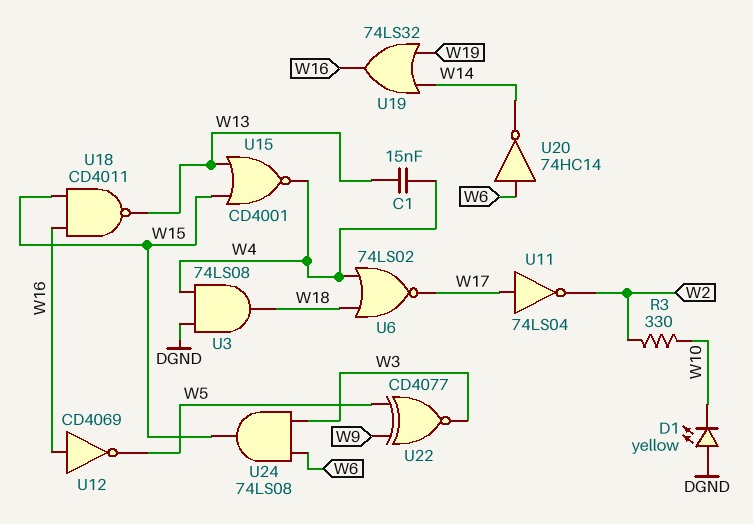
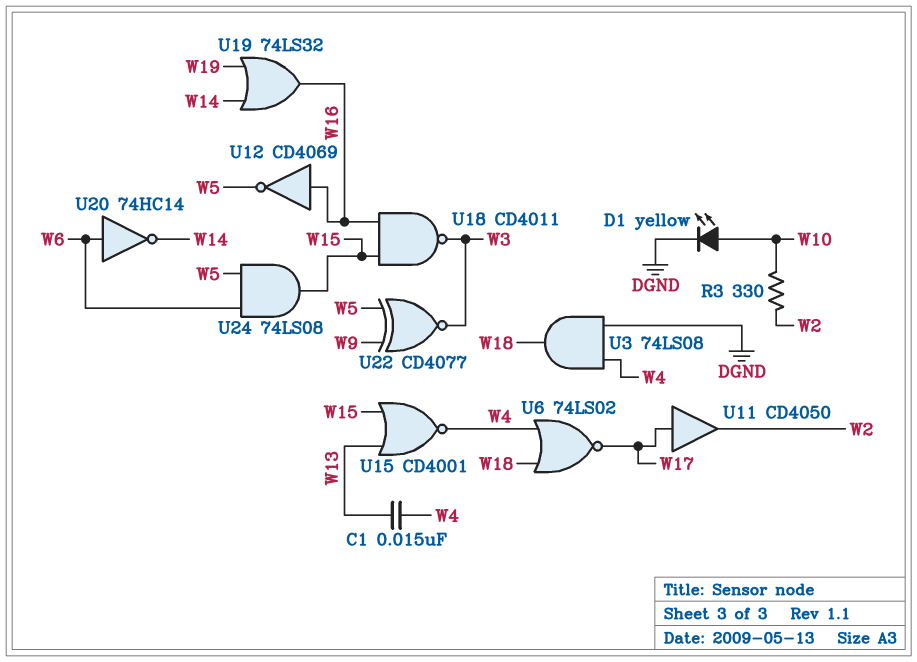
D1: LED yellow (A DGND, K W10) -> LED yellow (A W10, K DGND)
U11: NOT 74LS04 (in W17, out W2) -> buffer CD4050 (in W17, out W2)
U18: NAND CD4011 (in W15, in W16, out W13) -> NAND CD4011 (in W15, in W16, out W3)
U24: AND 74LS08 (in W3, in W6, out W15) -> AND 74LS08 (in W5, in W6, out W15)

